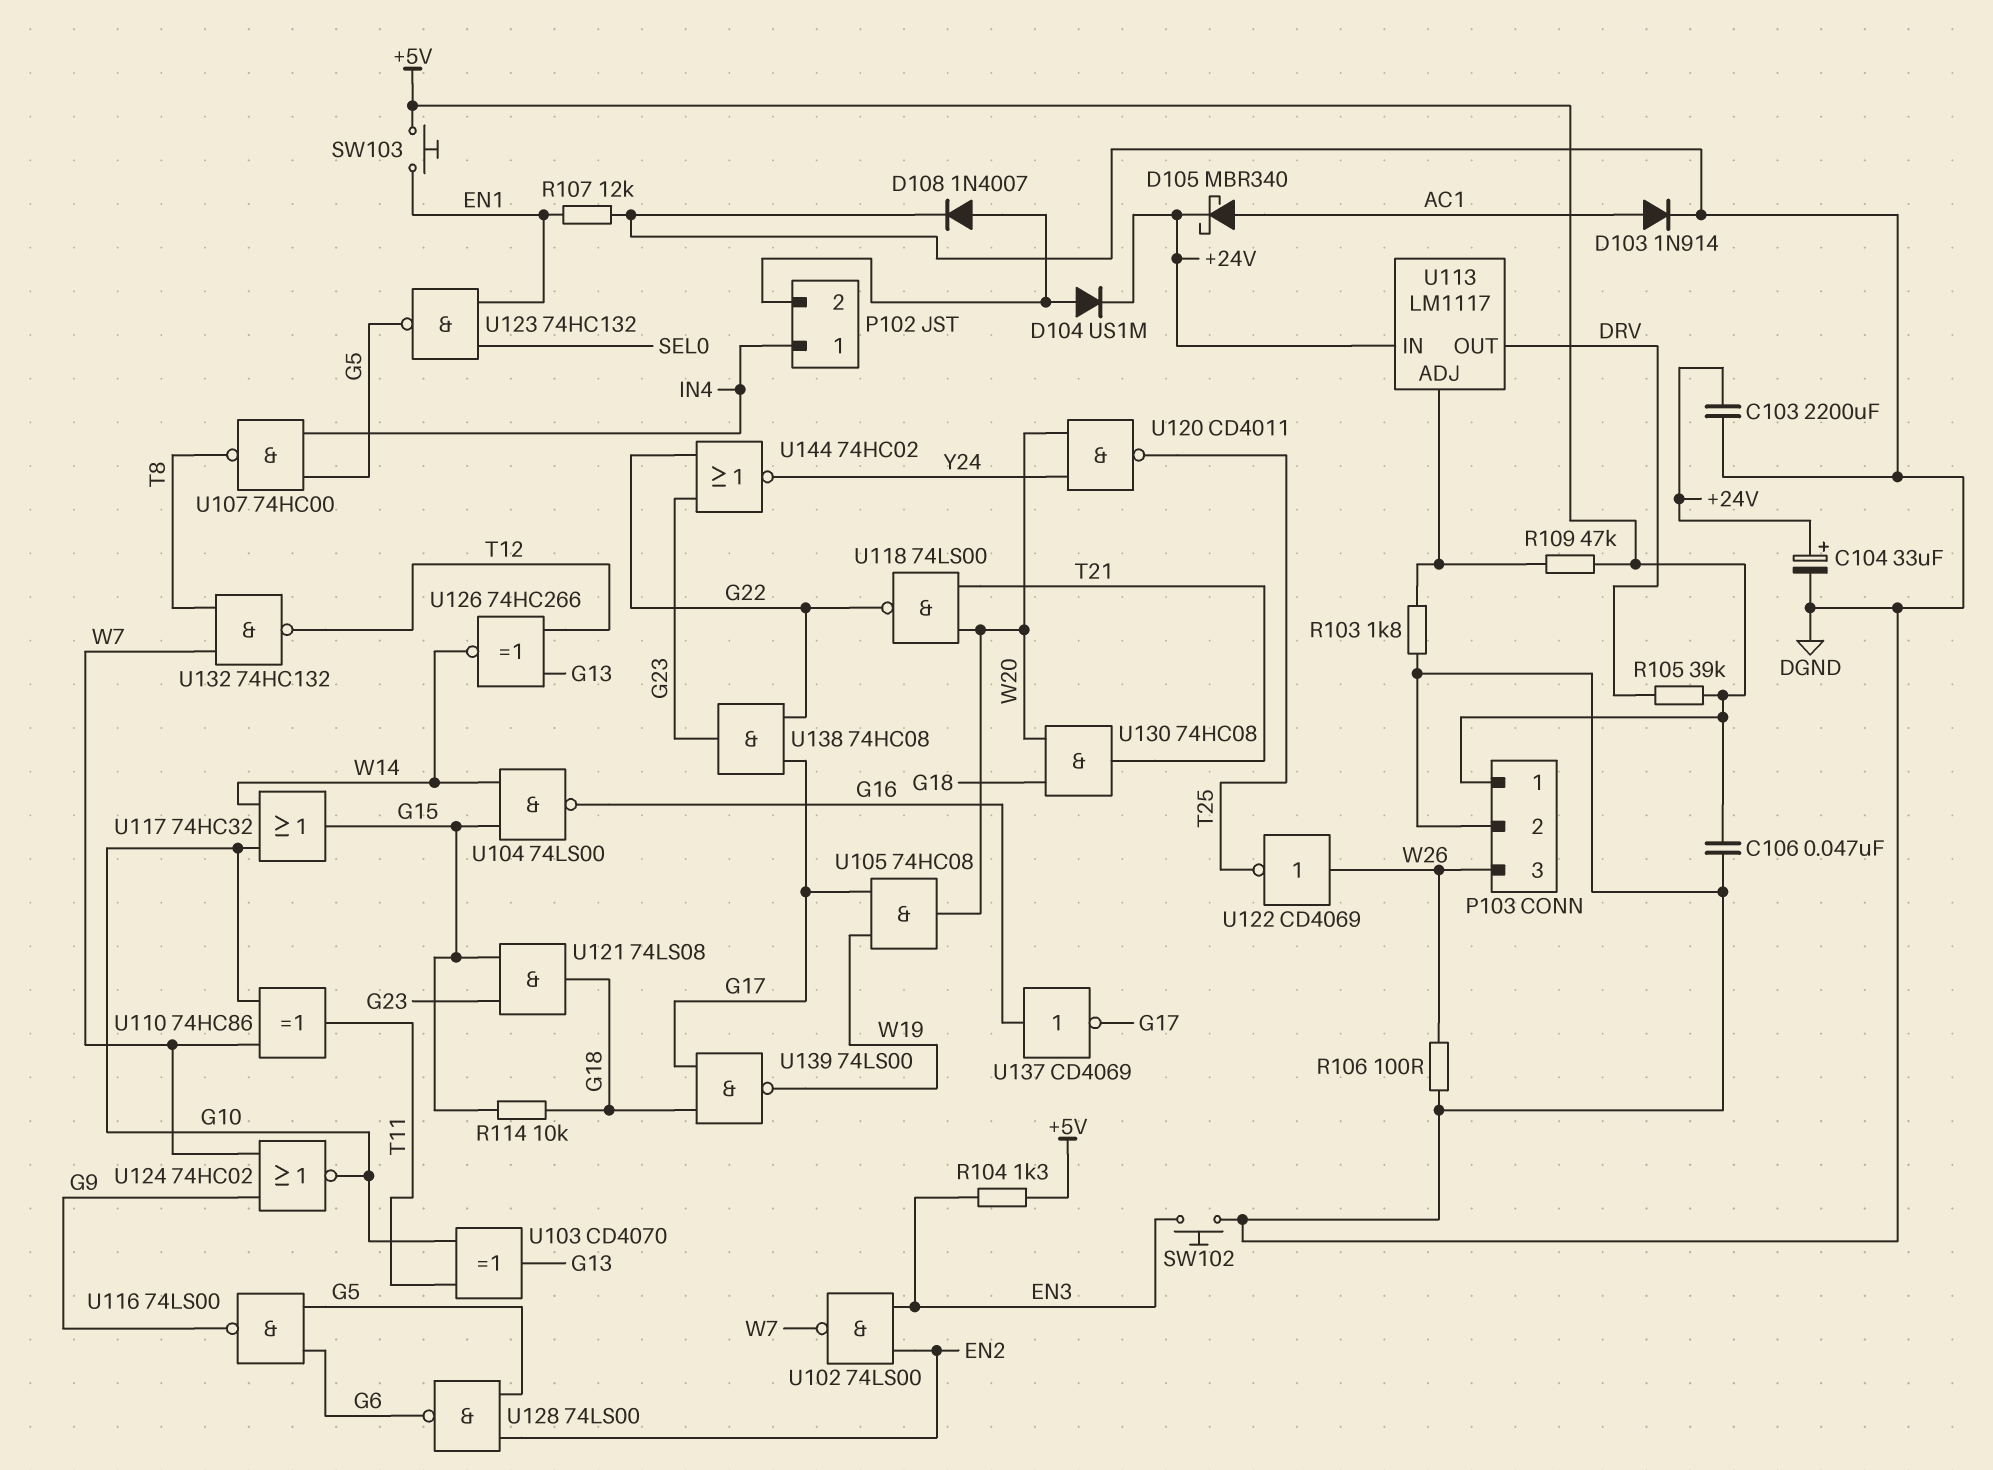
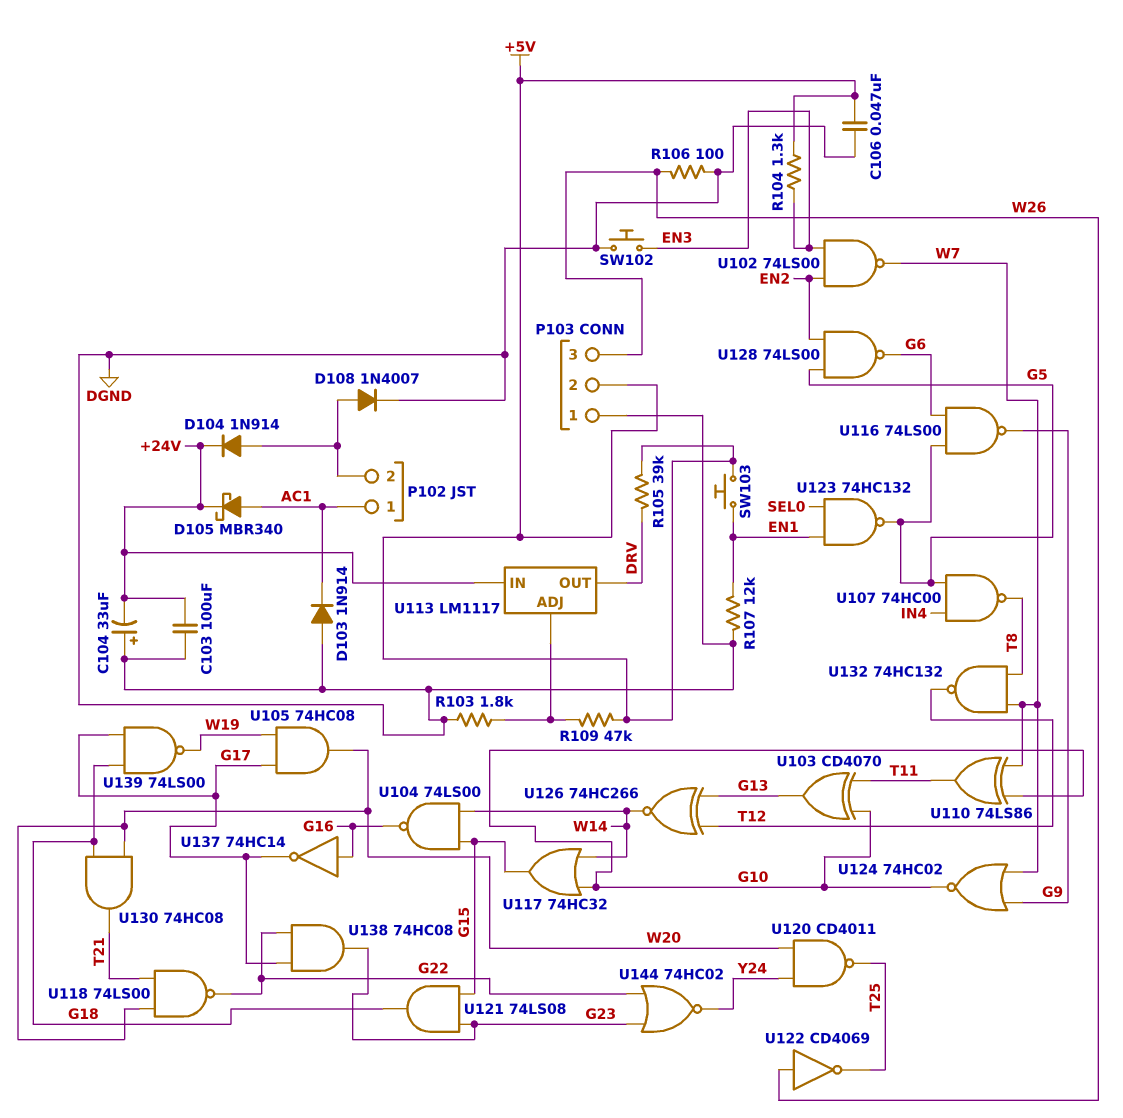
C103: 2200uF (+24V, DGND) -> 100uF (+24V, DGND)
C104: 33uF (plus +24V, minus DGND) -> 33uF (plus DGND, minus +24V)
D103: diode 1N914 (A AC1, K DGND) -> diode 1N914 (A DGND, K AC1)
D104: diode US1M (A P102/2, K +24V) -> diode 1N914 (A P102/2, K +24V)
P102 pin 1: IN4 -> AC1
P103 pin 1: +5V -> DGND
P103 pin 2: DGND -> +5V
R114: 10k (G15, G18) -> none
U110: XOR 74HC86 (in G10, in W7, out T11) -> XOR 74LS86 (in G10, in W7, out T11)
U137: NOT CD4069 (in G16, out G17) -> NOT 74HC14 (in G16, out G17)

